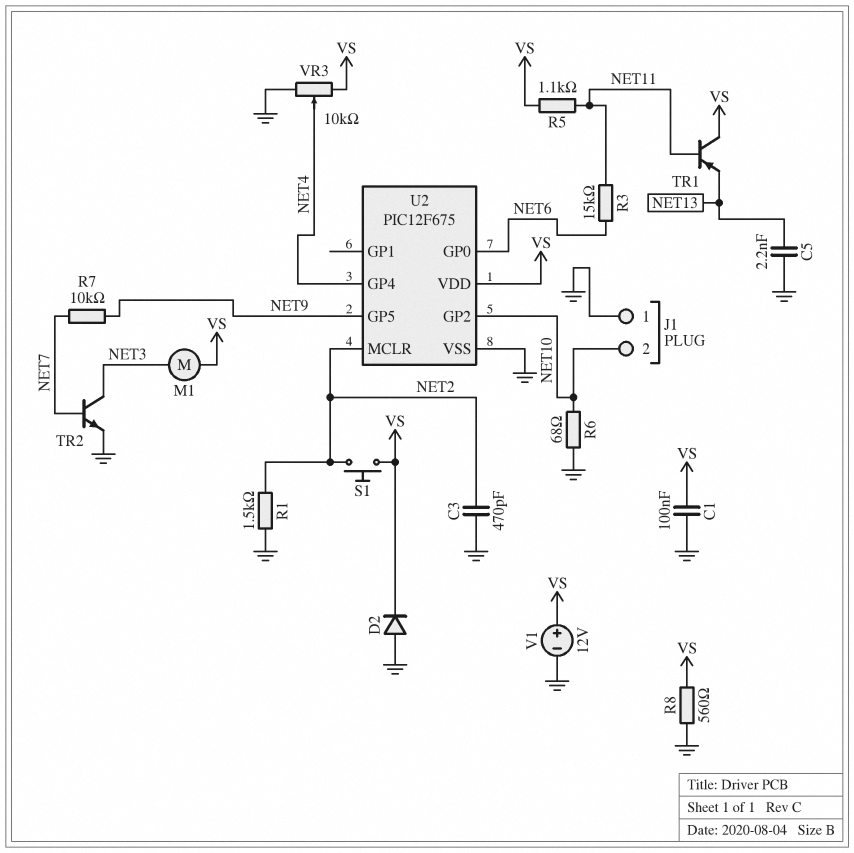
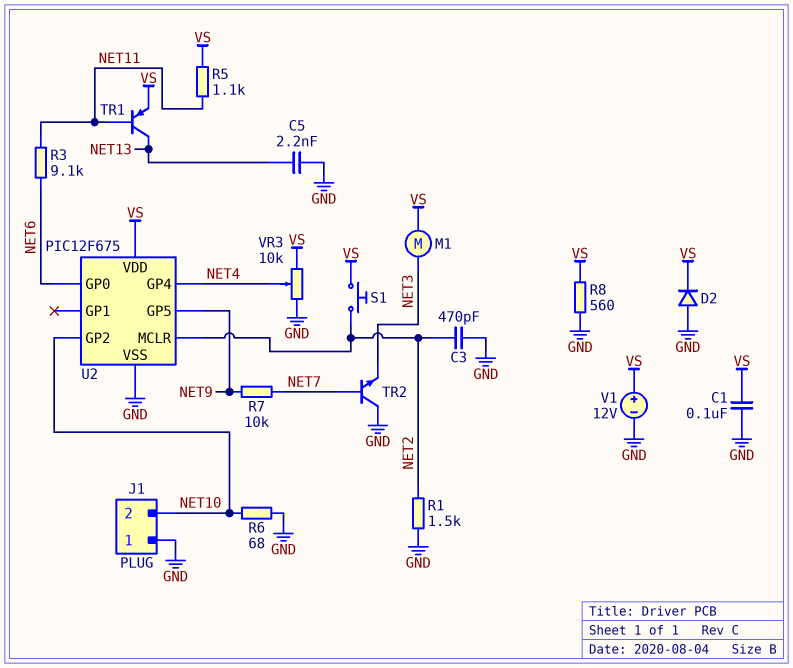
R3: 15k (NET6, NET11) -> 9.1k (NET6, NET11)
TR1: PNP (B NET11, C VS, E NET13) -> PNP (B NET11, C NET13, E VS)
TR2: NPN (B NET7, C NET3, E GND) -> NPN (B NET7, C GND, E NET3)

